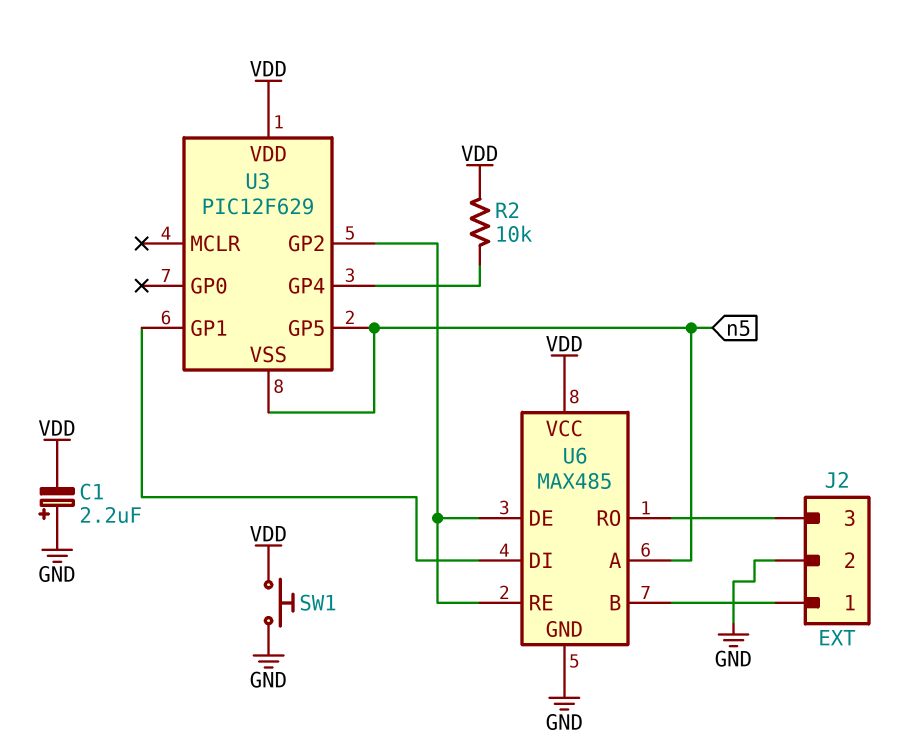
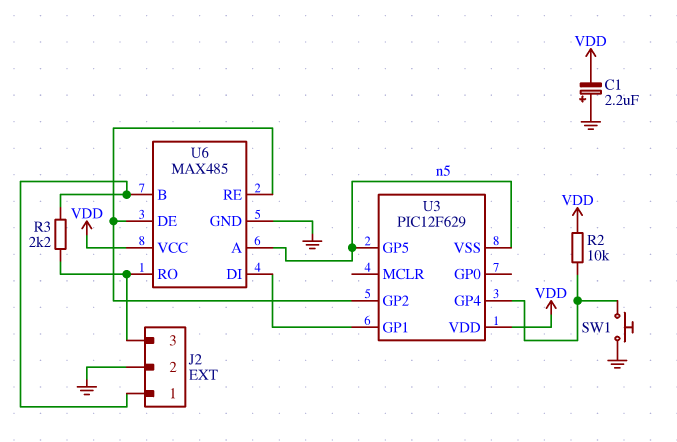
R3: none -> 2.2k (J2/1, J2/3)
SW1: button (GND, VDD) -> button (GND, U3/GP4)

